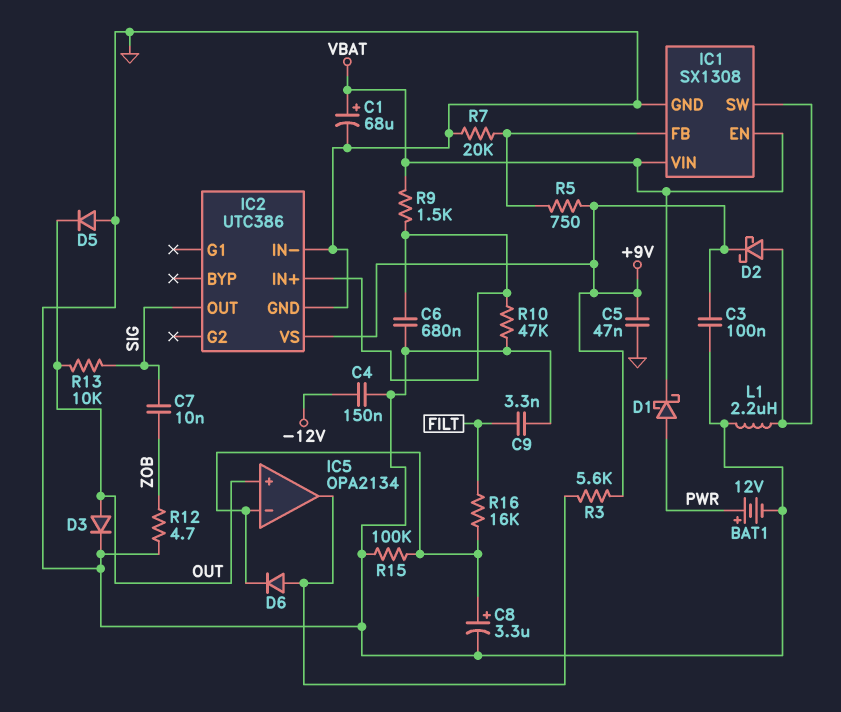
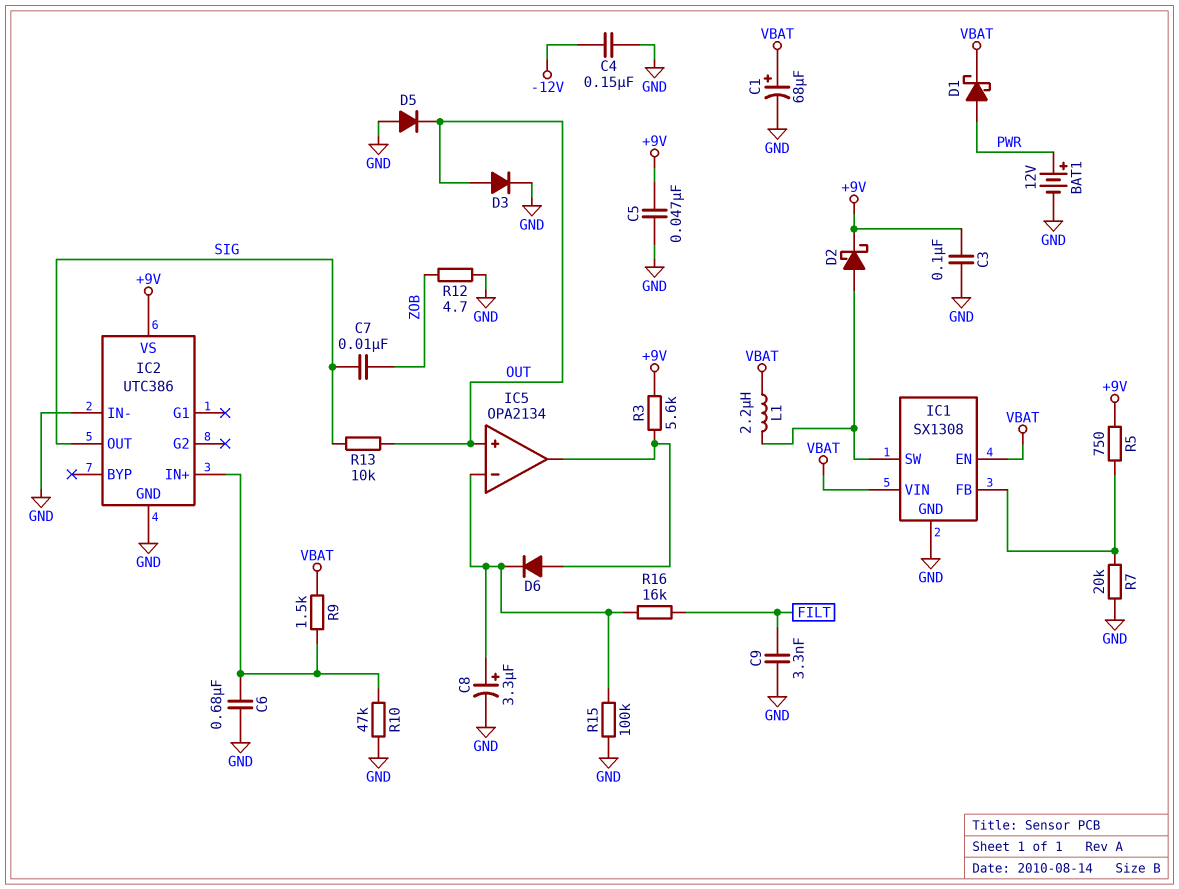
L1: 2.2uH (GND, IC1/SW) -> 2.2uH (IC1/SW, VBAT)

